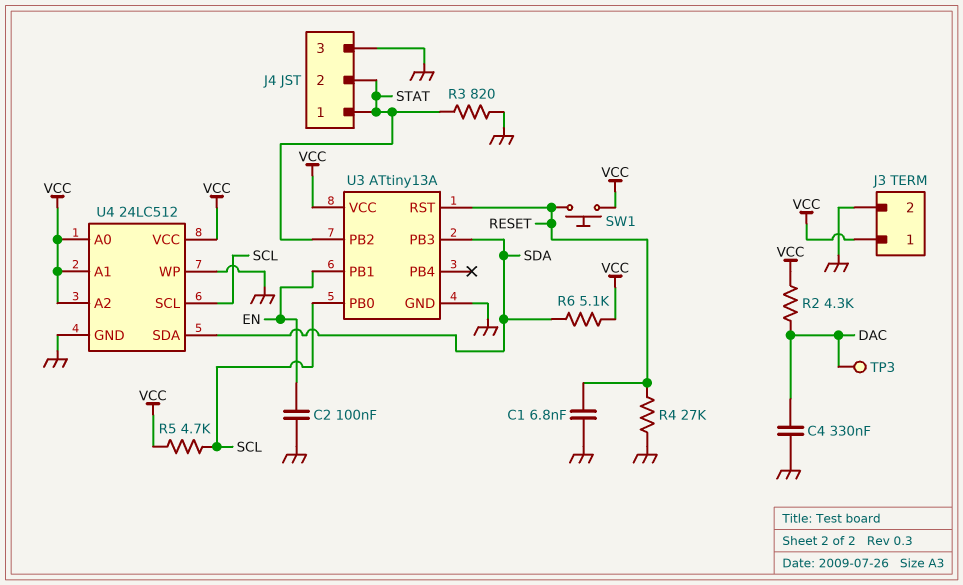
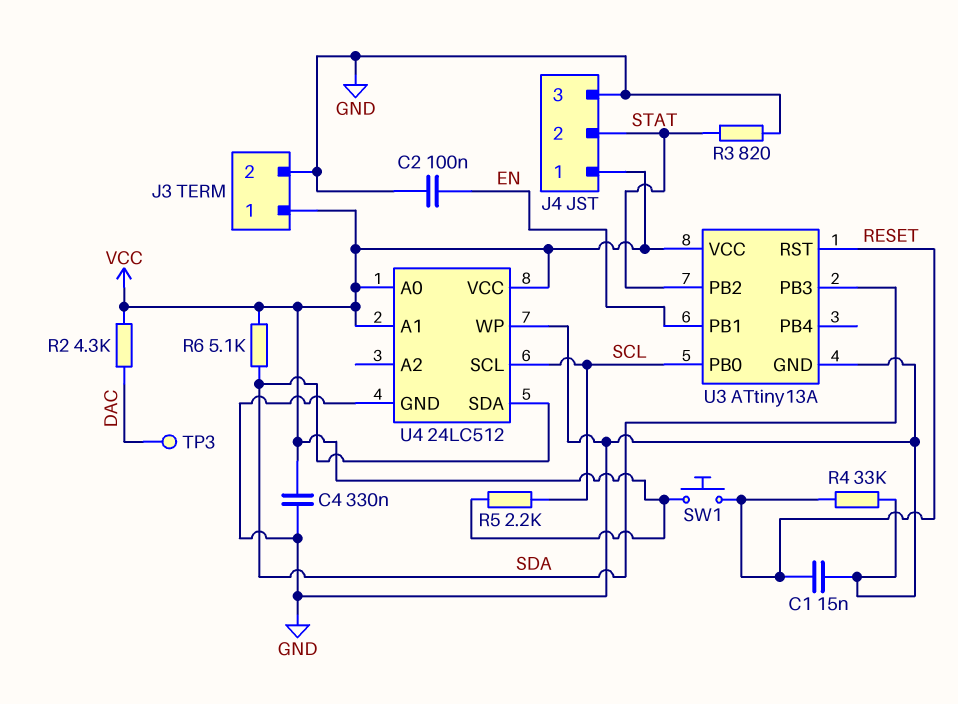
C1: 6.8nF (GND, RESET) -> 15nF (GND, RESET)
C4: 330nF (DAC, GND) -> 330nF (GND, VCC)
J4 pin 1: STAT -> VCC
R4: 27k (GND, RESET) -> 33k (GND, RESET)
R5: 4.7k (SCL, VCC) -> 2.2k (SCL, VCC)
U4 pin A2: VCC -> none

